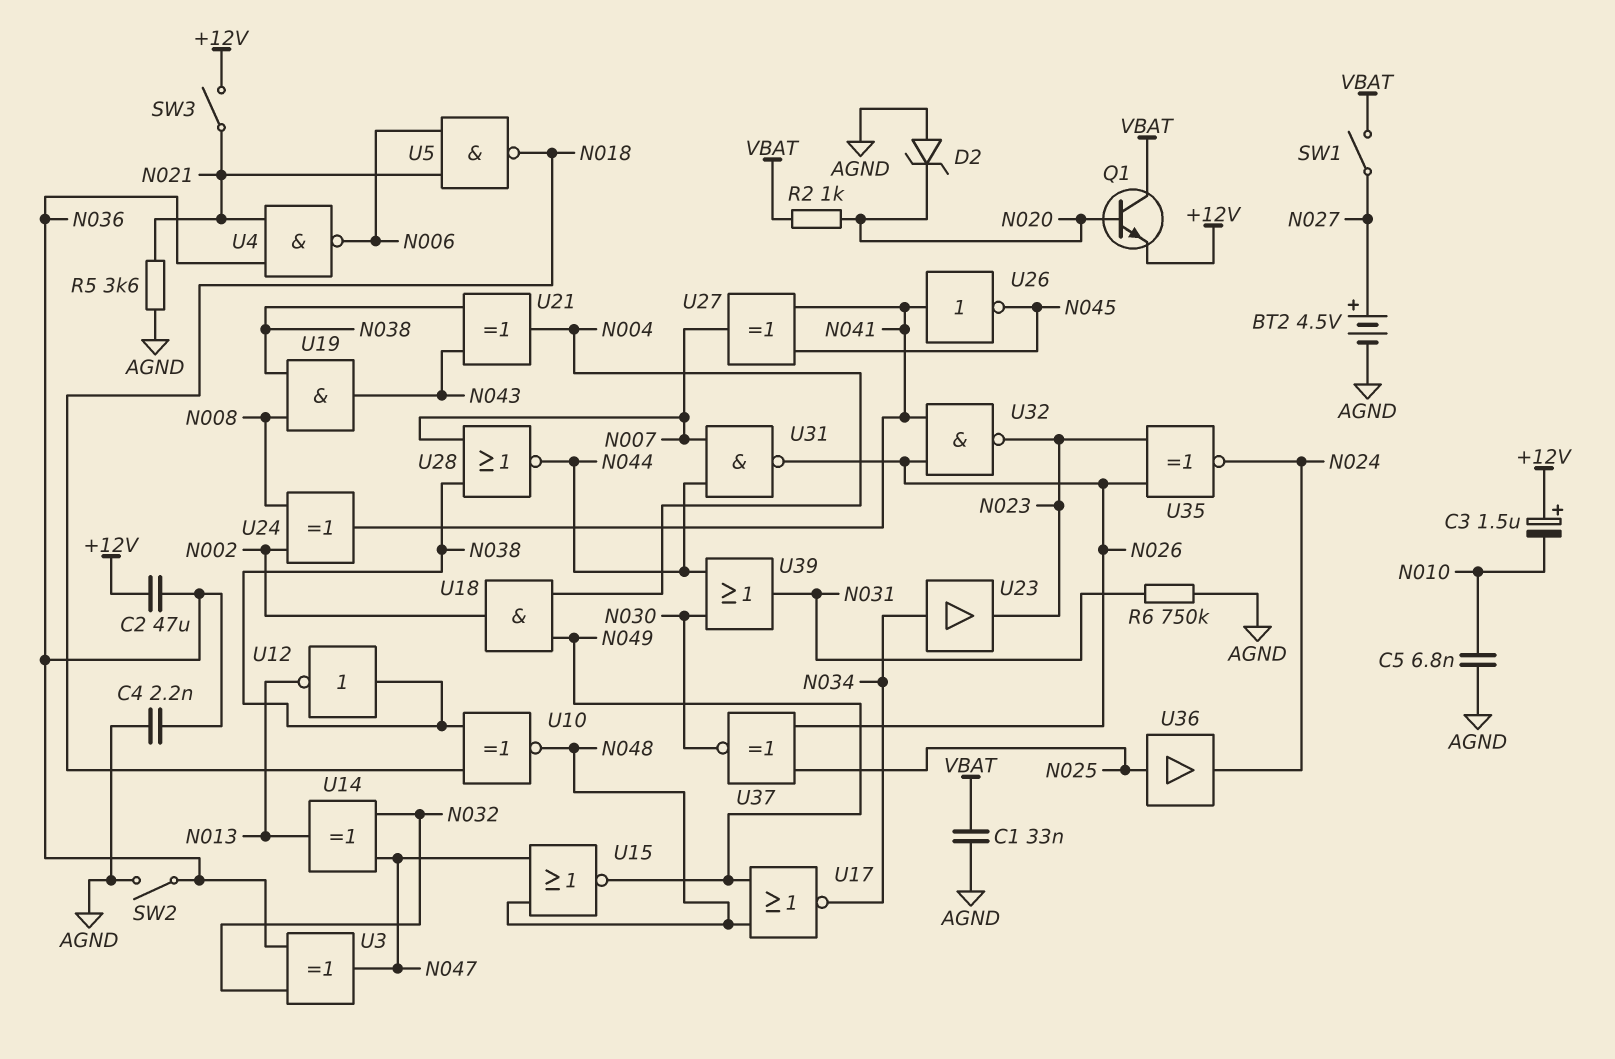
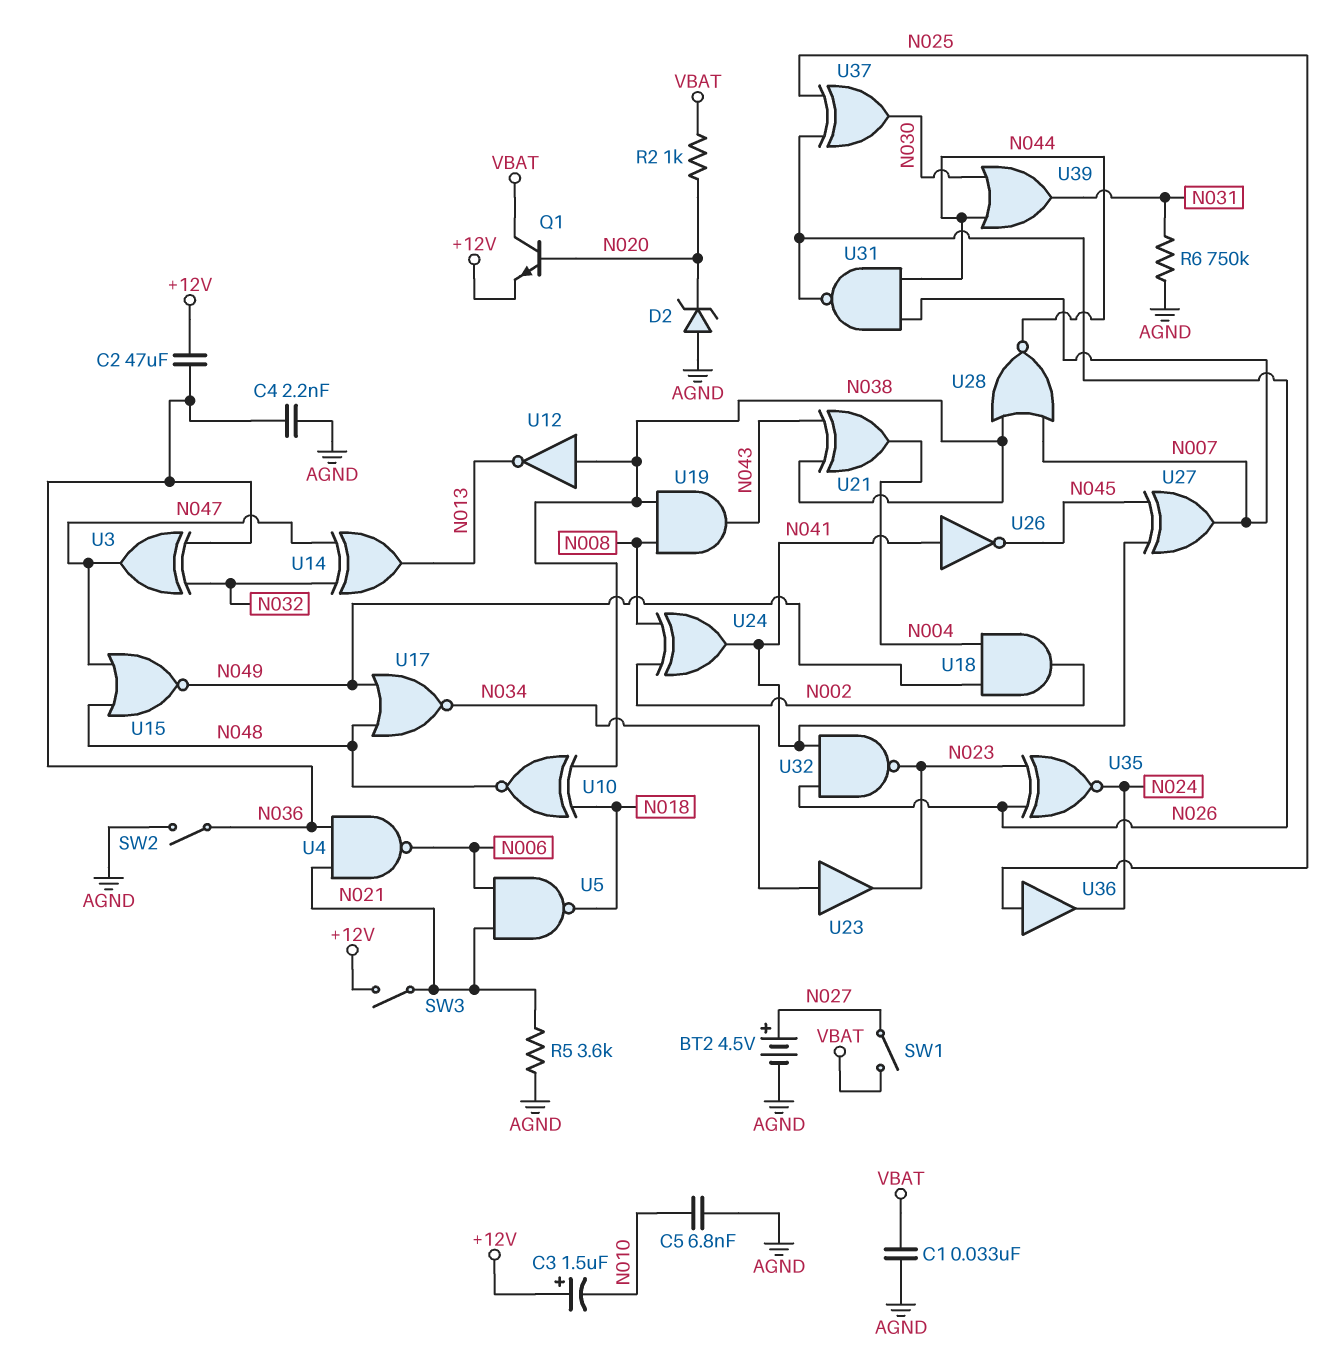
U37: XNOR (in N025, in N026, out N030) -> XOR (in N025, in N026, out N030)

